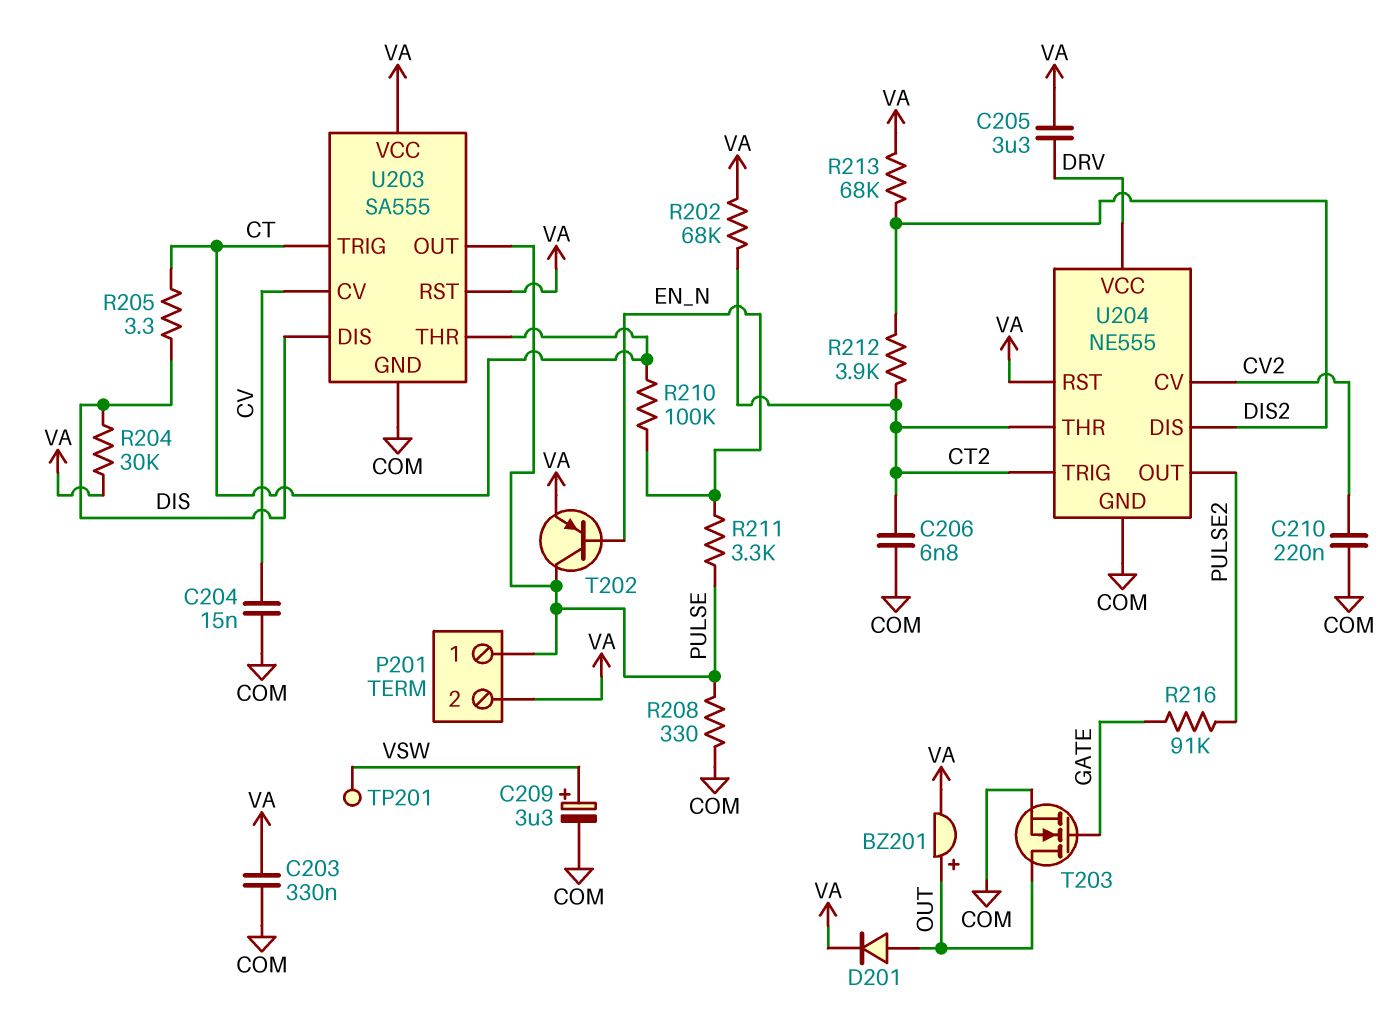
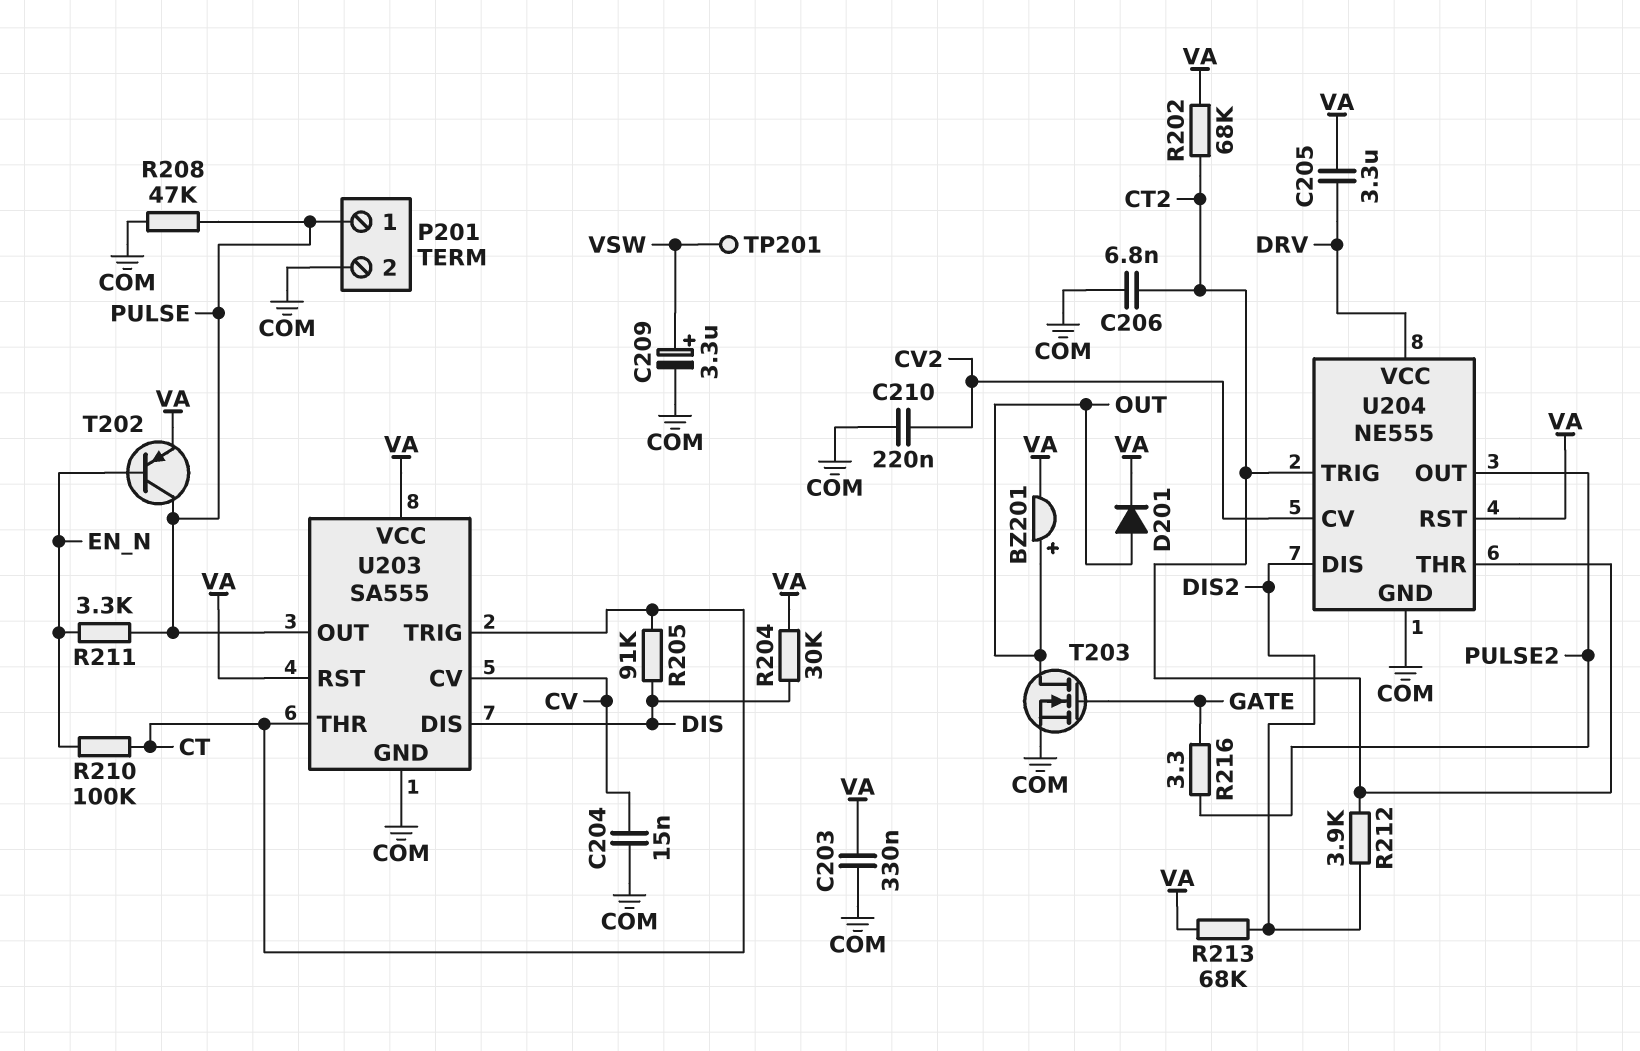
P201 pin 2: VA -> COM
R205: 3.3 (CT, DIS) -> 91k (CT, DIS)
R208: 330 (COM, PULSE) -> 47k (COM, PULSE)
R216: 91k (GATE, PULSE2) -> 3.3 (GATE, PULSE2)

